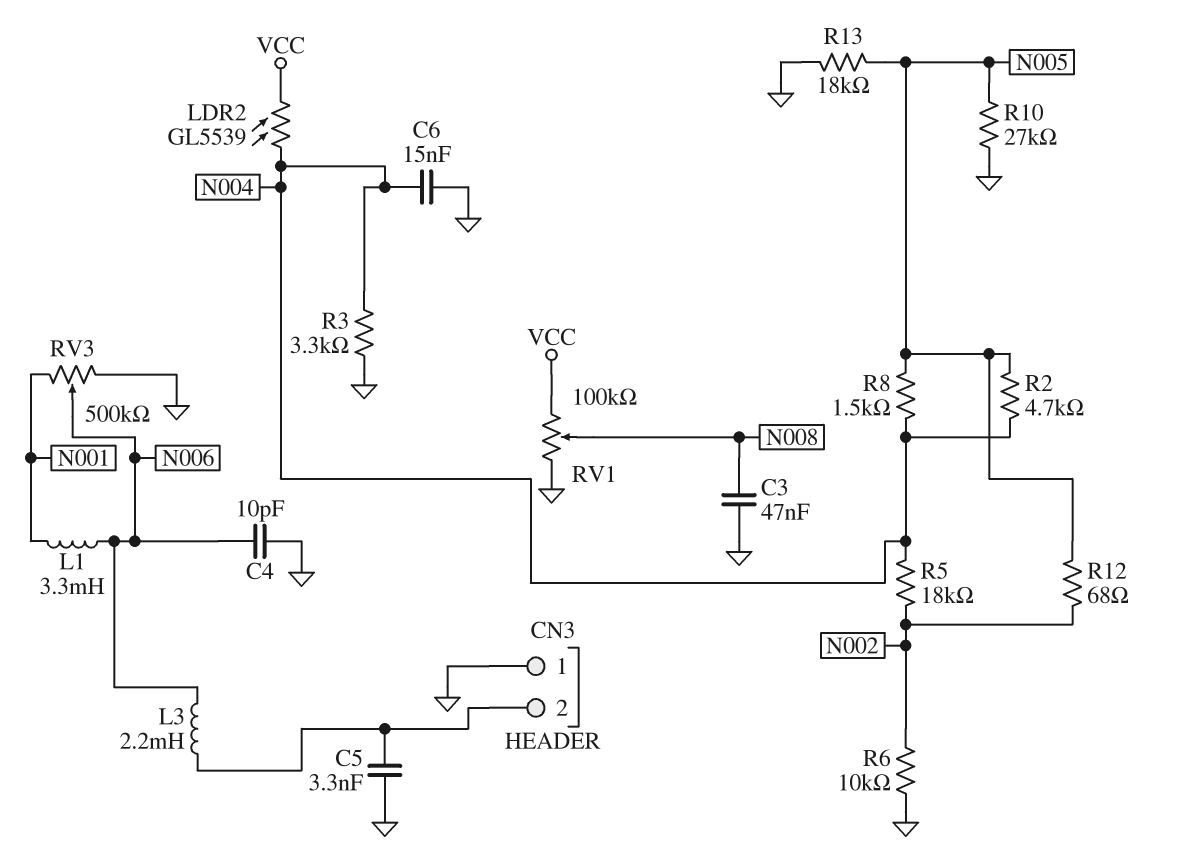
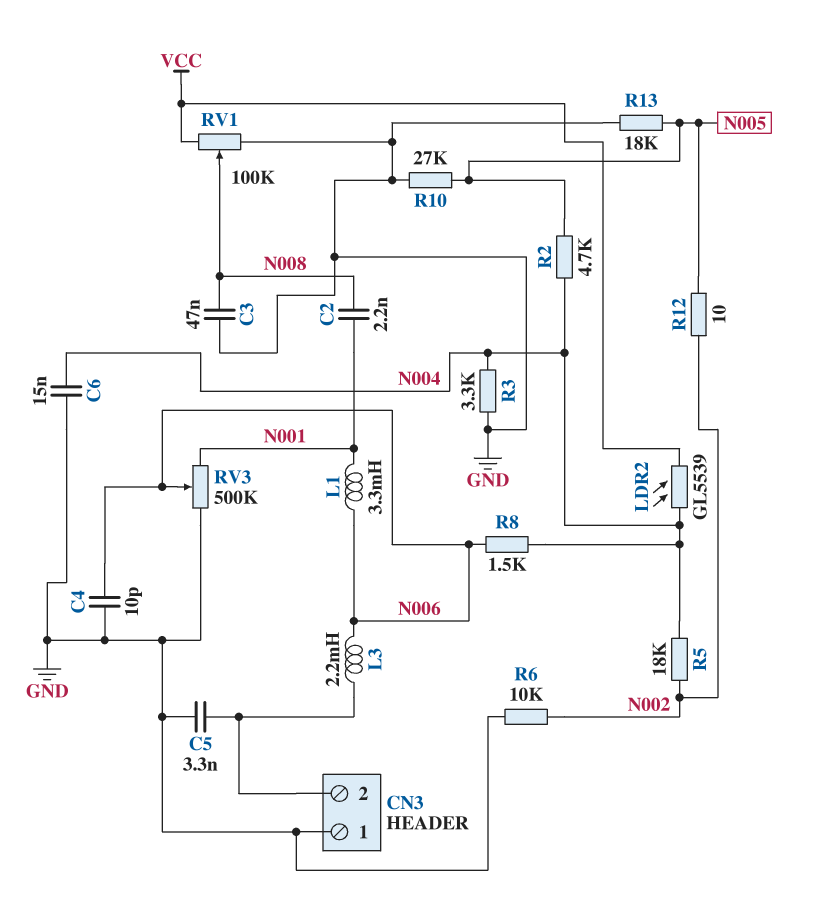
C2: none -> 2.2nF (N001, N008)
R8: 1.5k (N004, N005) -> 1.5k (N004, N006)
R12: 68 (N002, N005) -> 10 (N002, N005)

